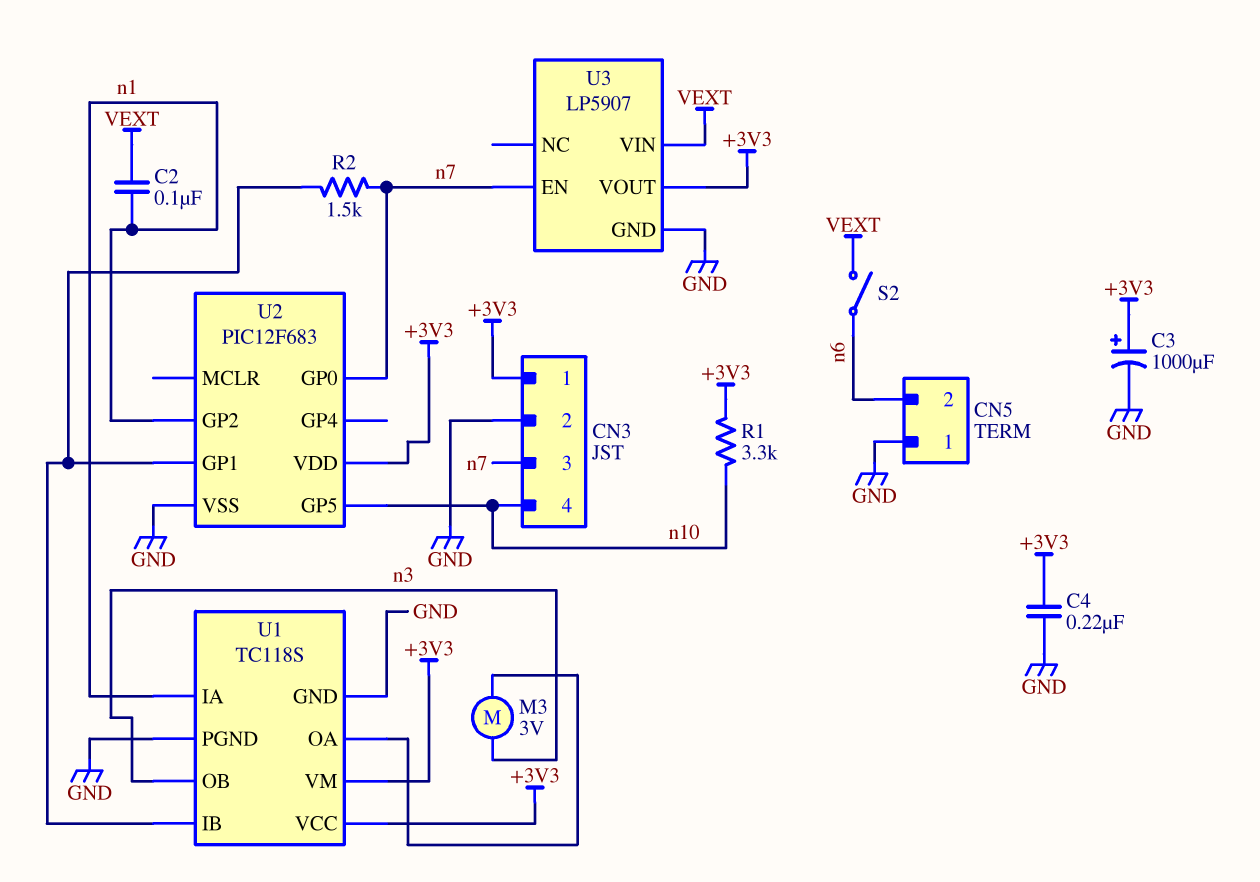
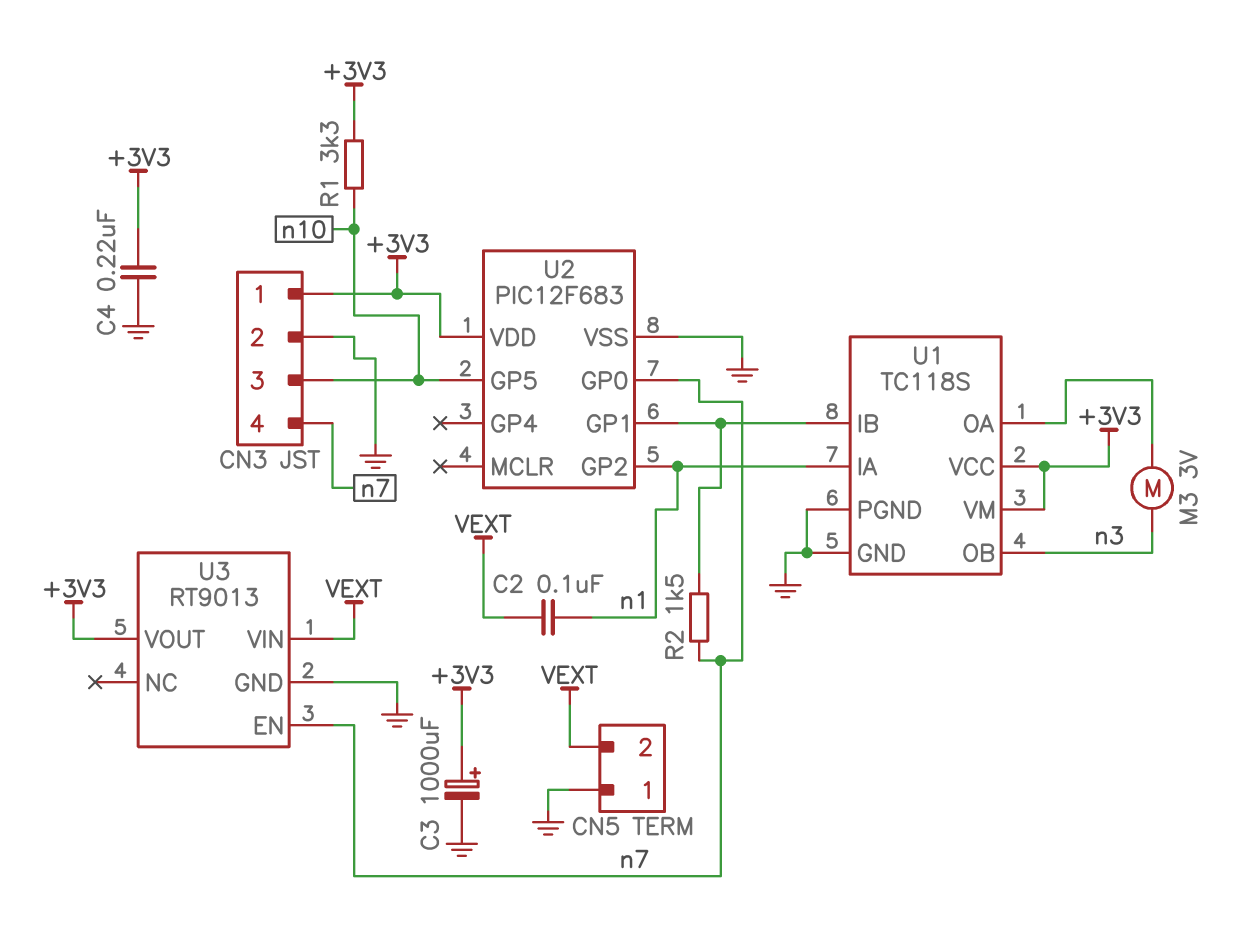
CN3 pin 3: n7 -> n10
CN3 pin 4: n10 -> n7
CN5 pin 2: n6 -> VEXT
S2: switch (VEXT, n6) -> none
U3: LP5907 -> RT9013

